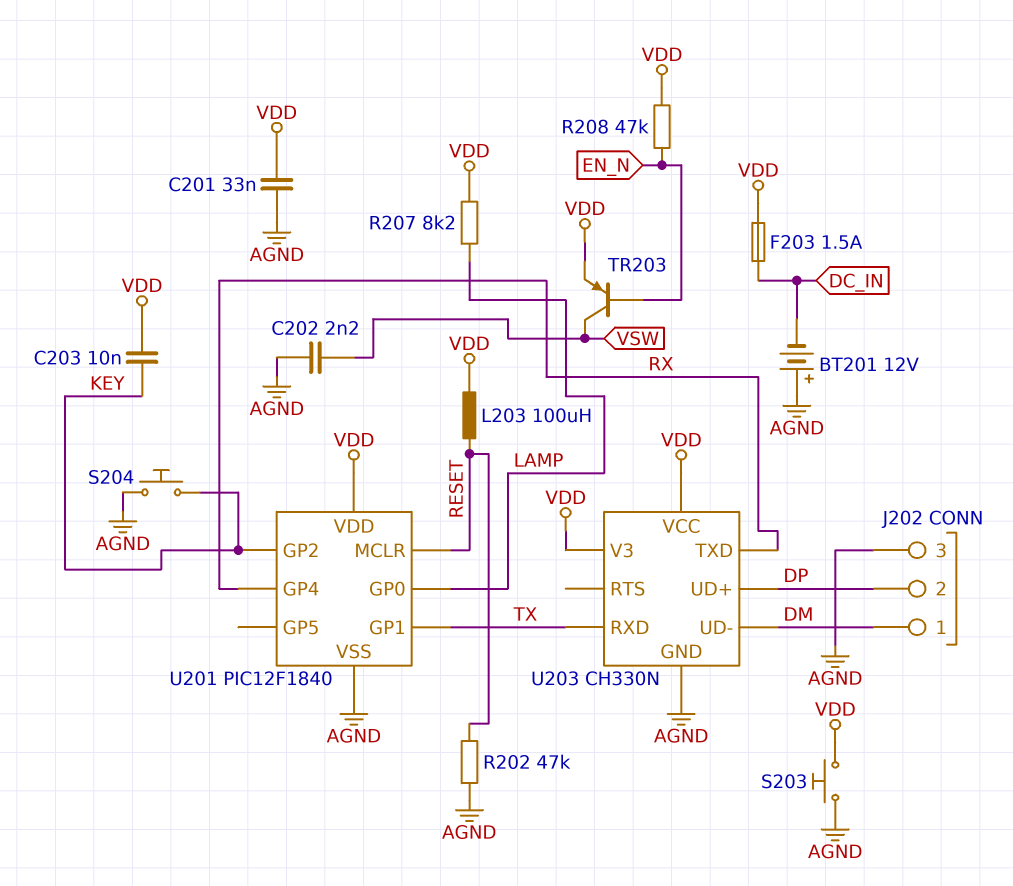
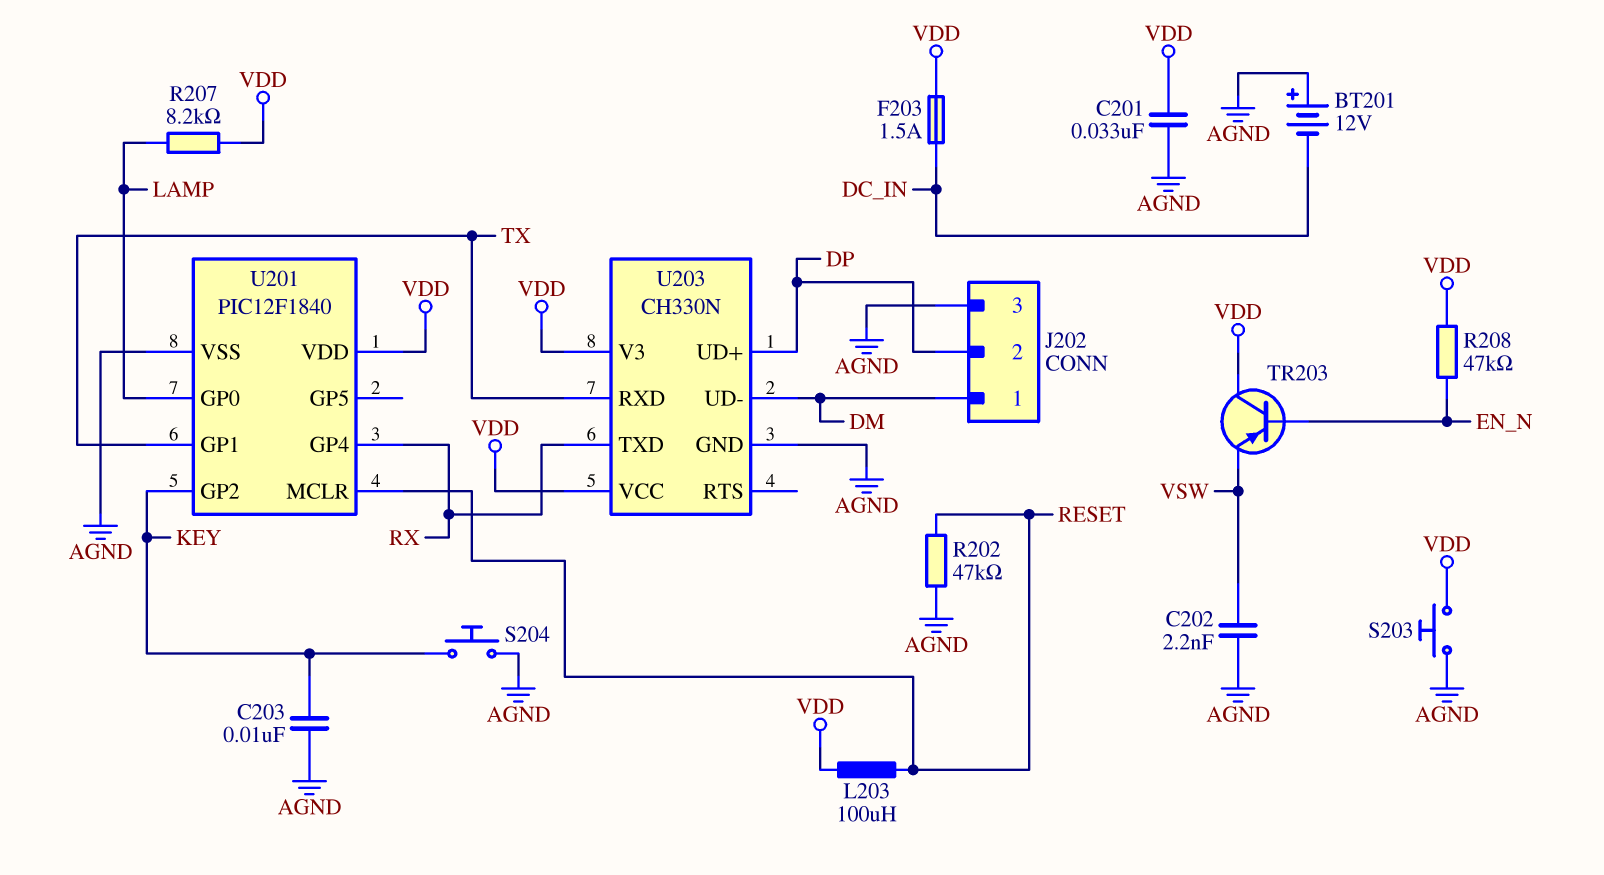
C203: 10nF (KEY, VDD) -> 10nF (AGND, KEY)
TR203: PNP (B EN_N, C VSW, E VDD) -> PNP (B EN_N, C VDD, E VSW)

